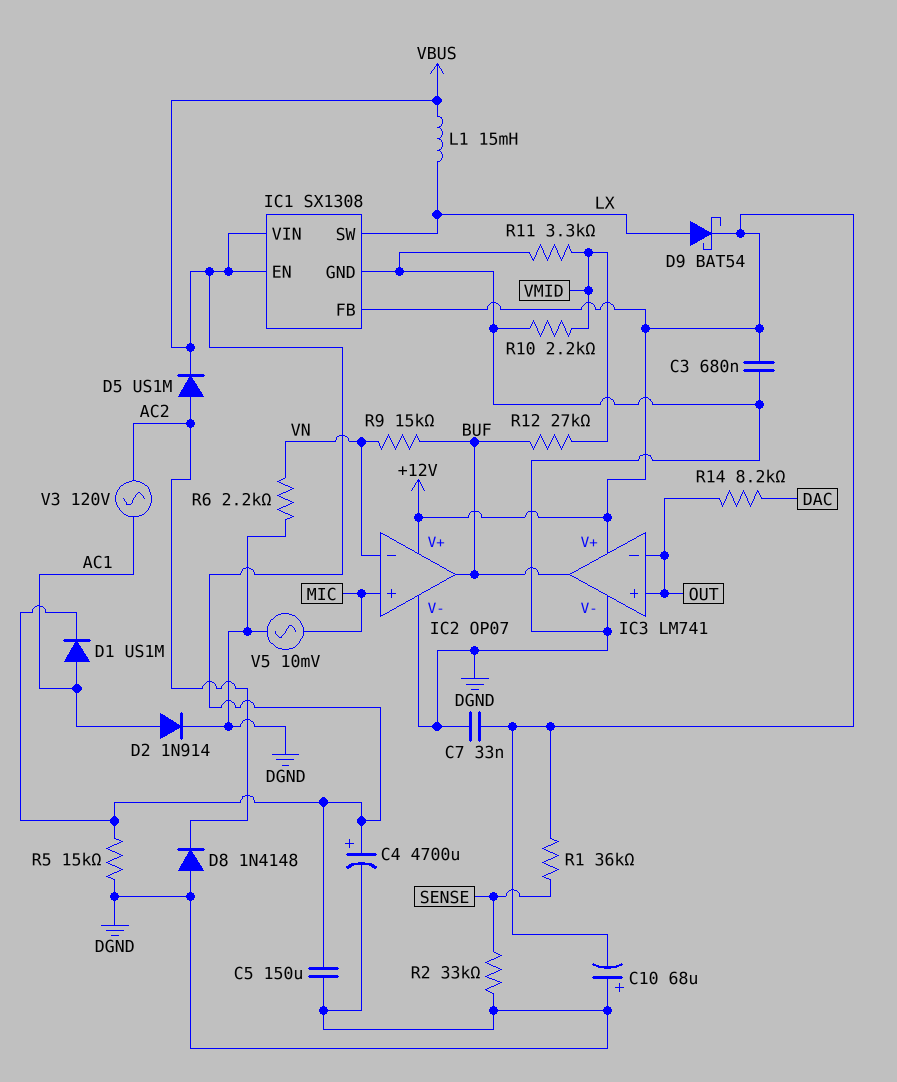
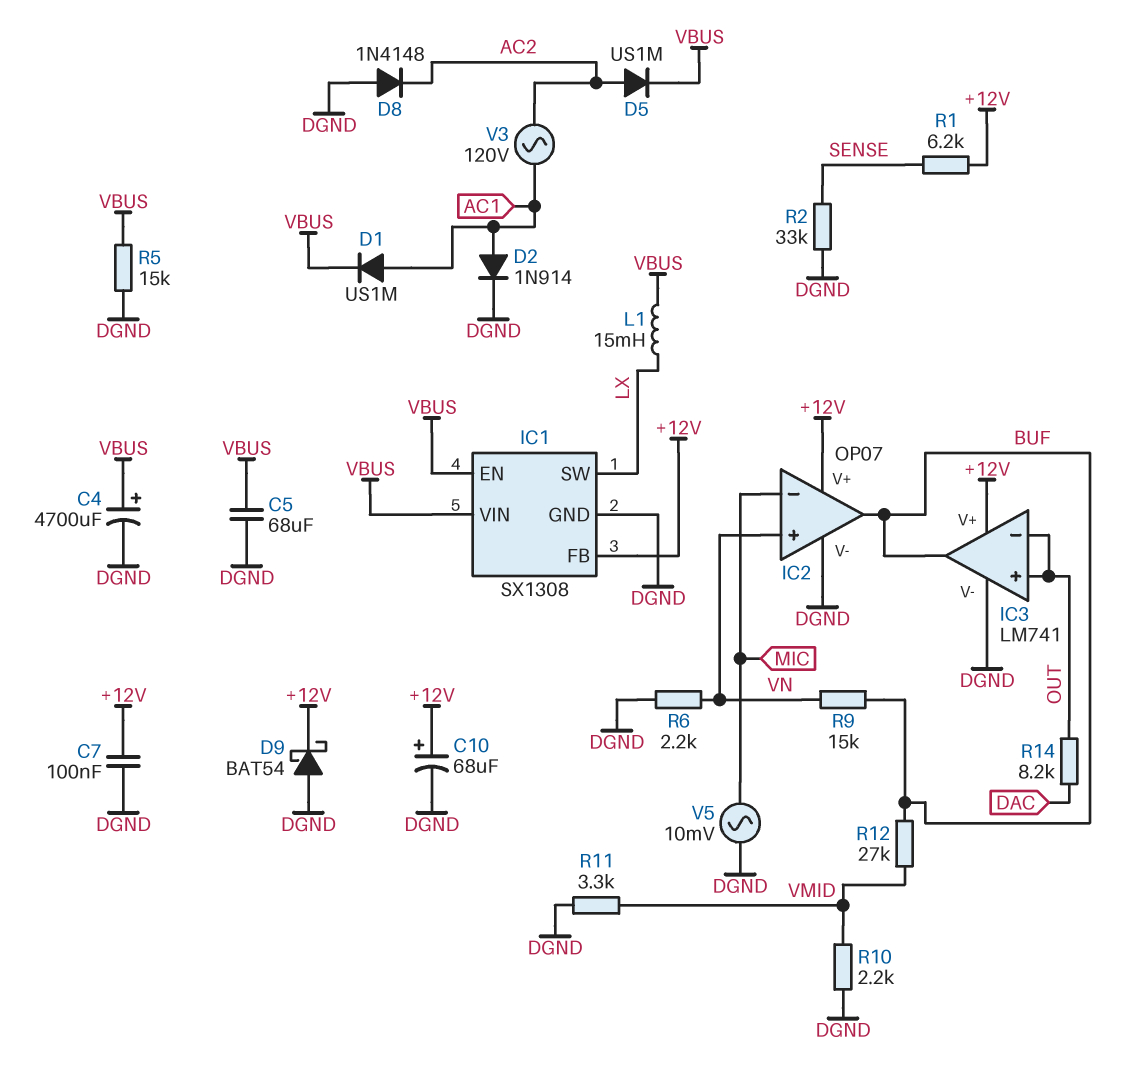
C3: 680nF (+12V, DGND) -> none
C5: 150uF (DGND, VBUS) -> 68uF (DGND, VBUS)
C7: 33nF (+12V, DGND) -> 100nF (+12V, DGND)
C10: 68uF (plus DGND, minus +12V) -> 68uF (plus +12V, minus DGND)
D9: schottky BAT54 (A LX, K +12V) -> schottky BAT54 (A DGND, K +12V)
IC2 pin in+: MIC -> VN
IC2 pin in-: VN -> MIC
R1: 36k (+12V, SENSE) -> 6.2k (+12V, SENSE)

